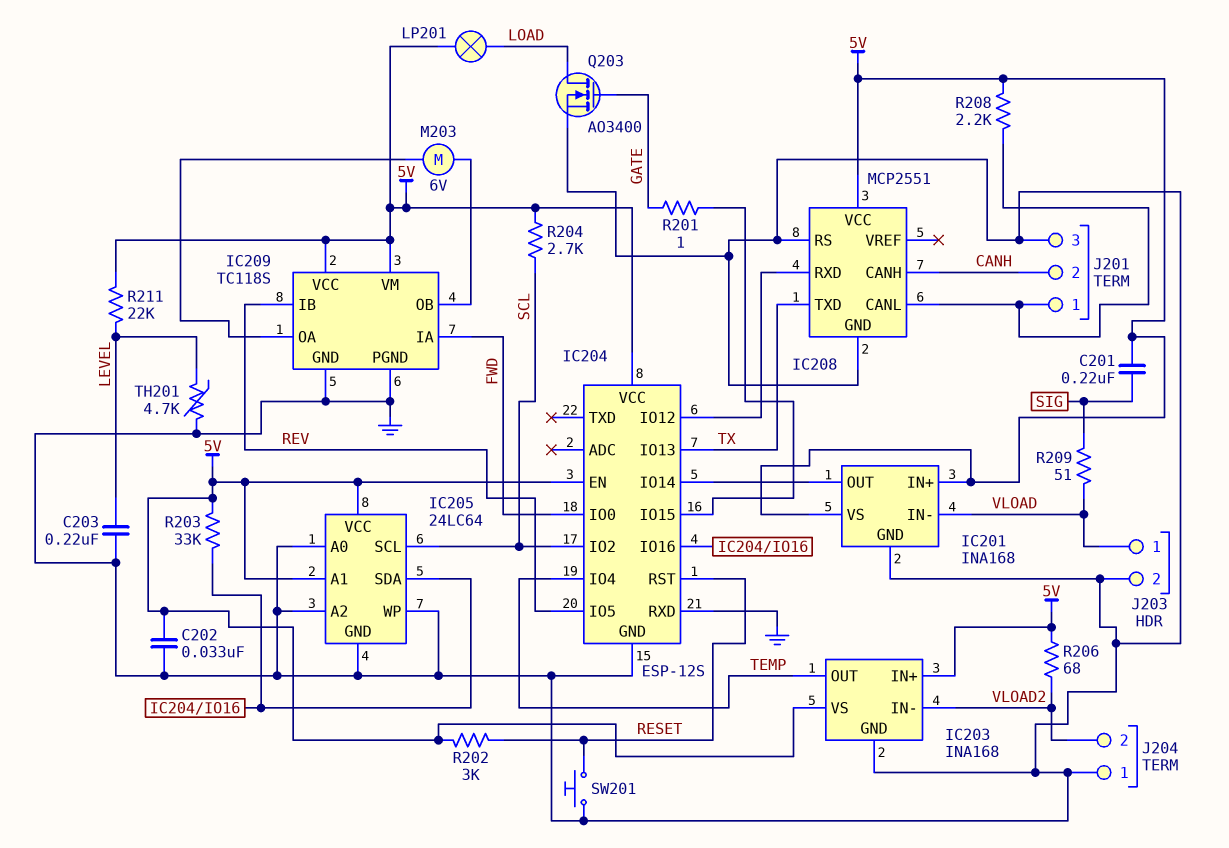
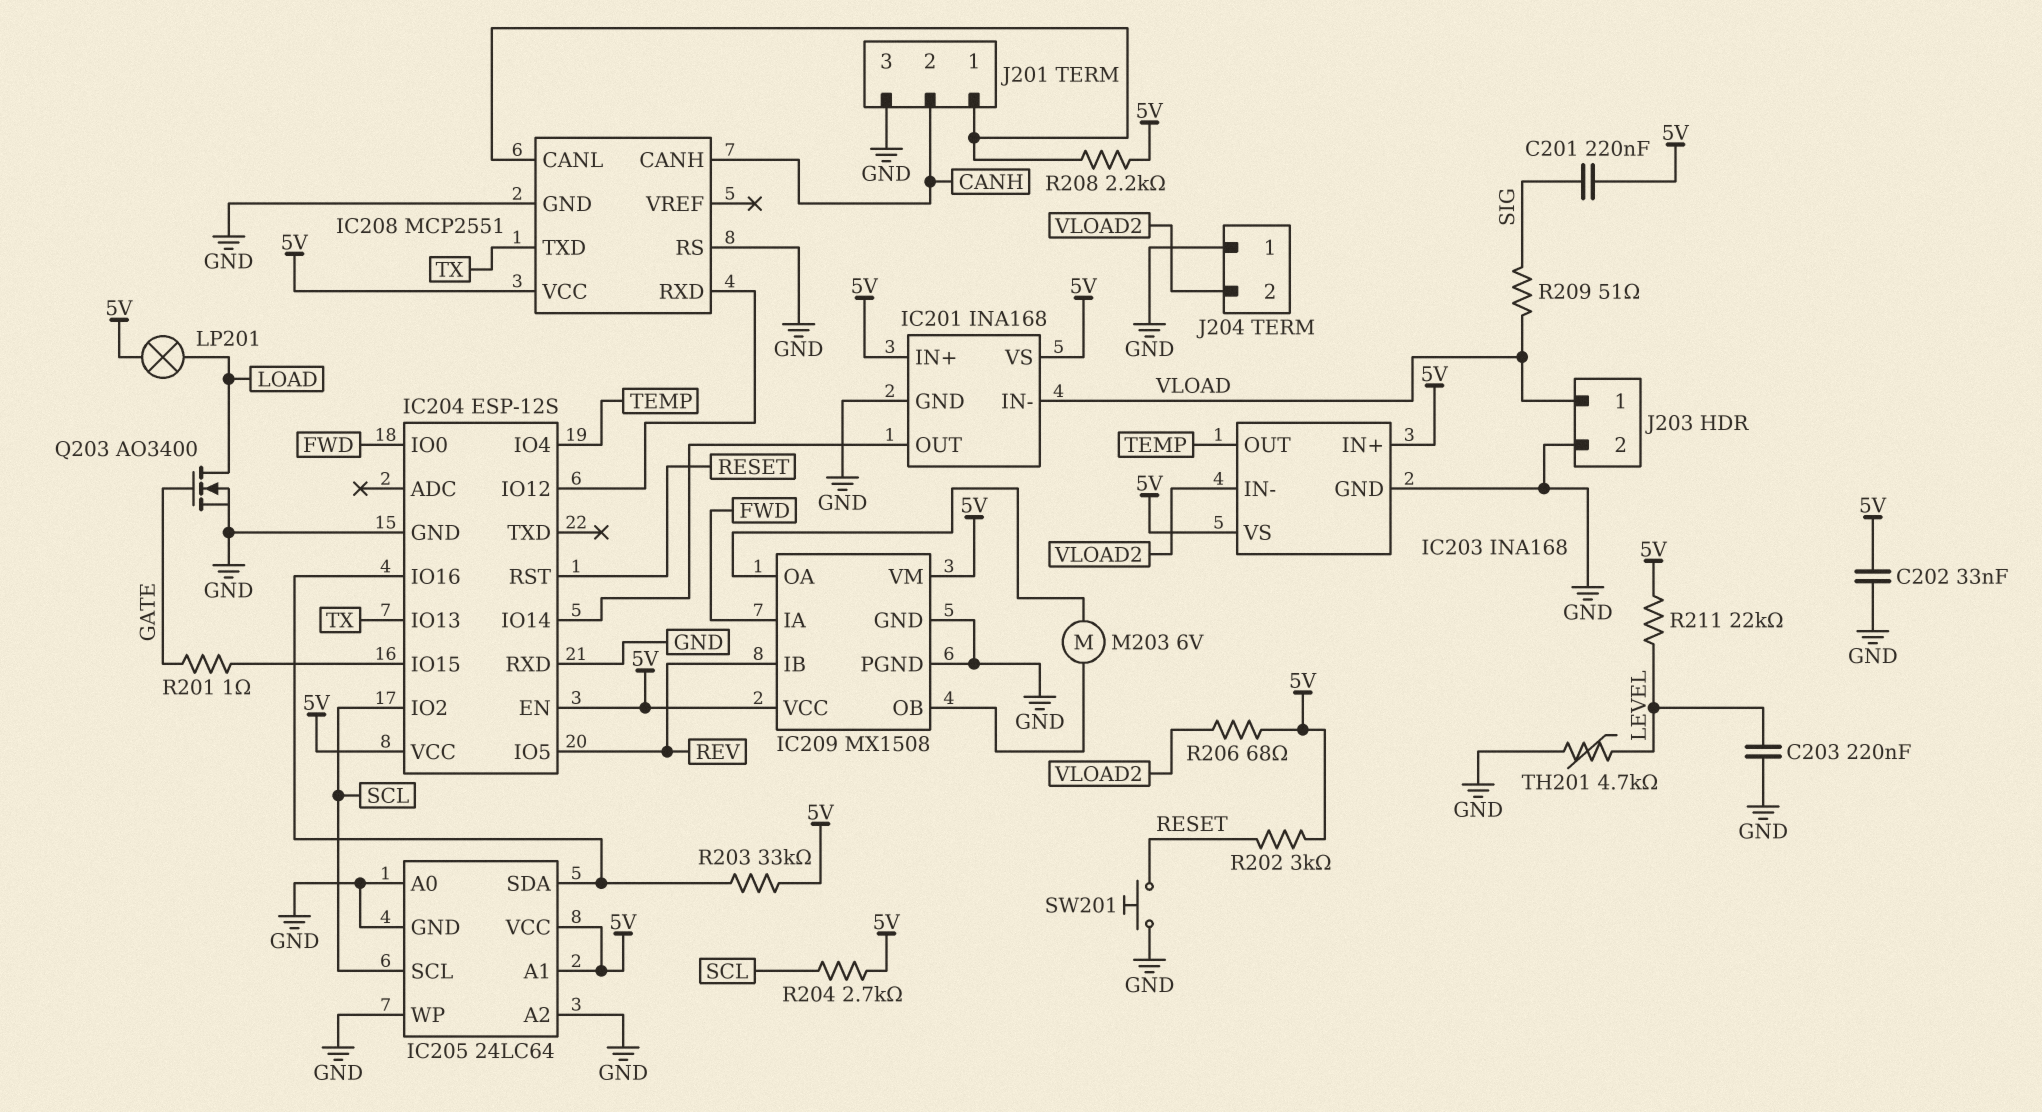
IC209: TC118S -> MX1508

